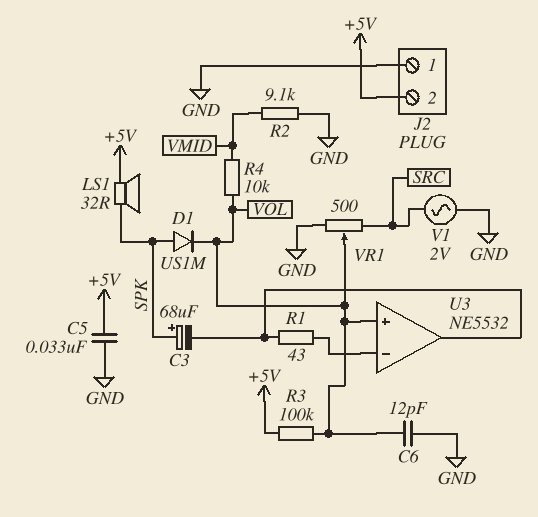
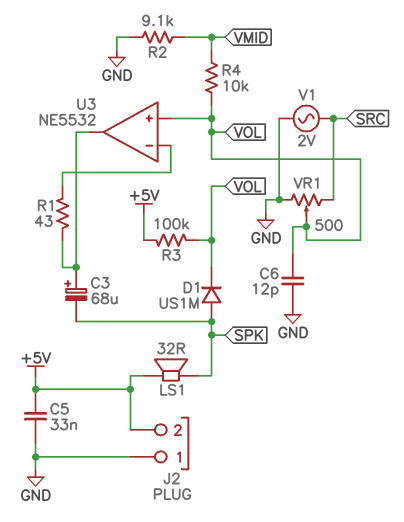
C3: 68uF (plus SPK, minus U3/out) -> 68uF (plus U3/out, minus SPK)

